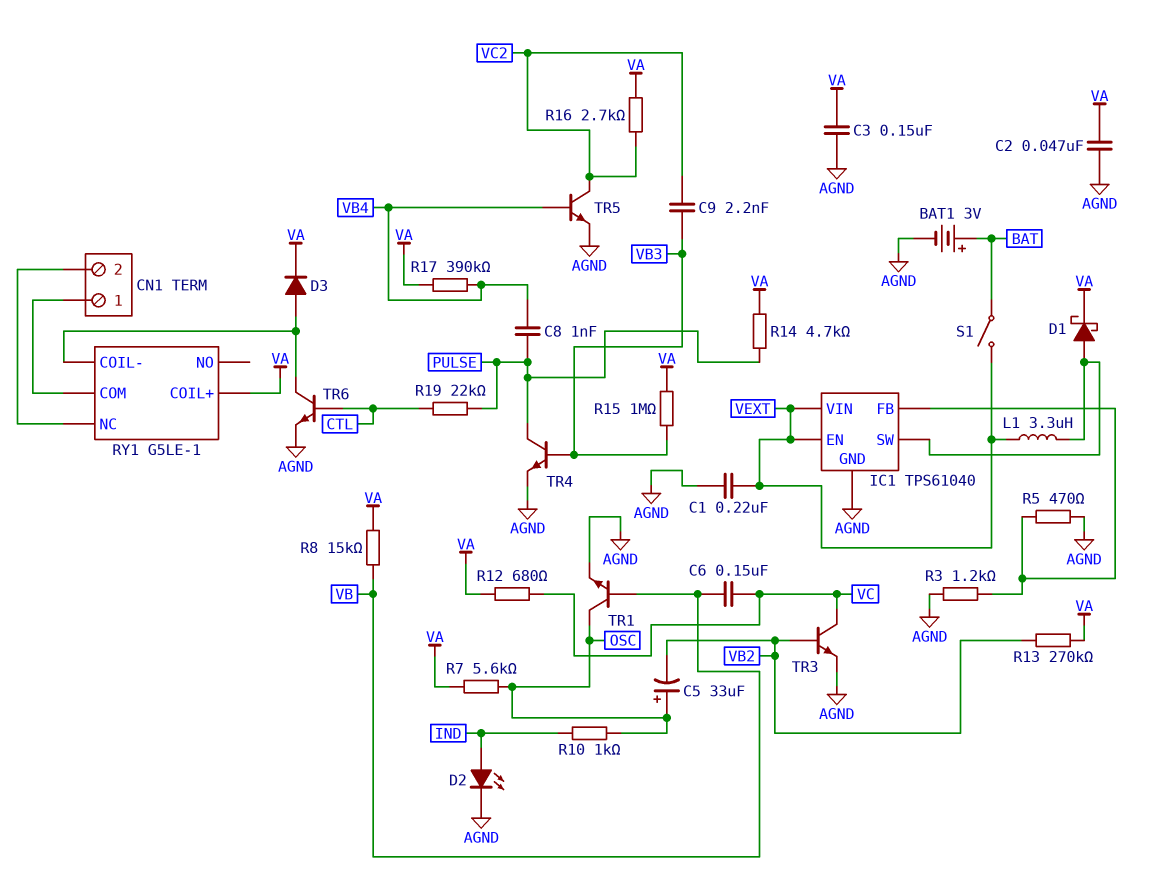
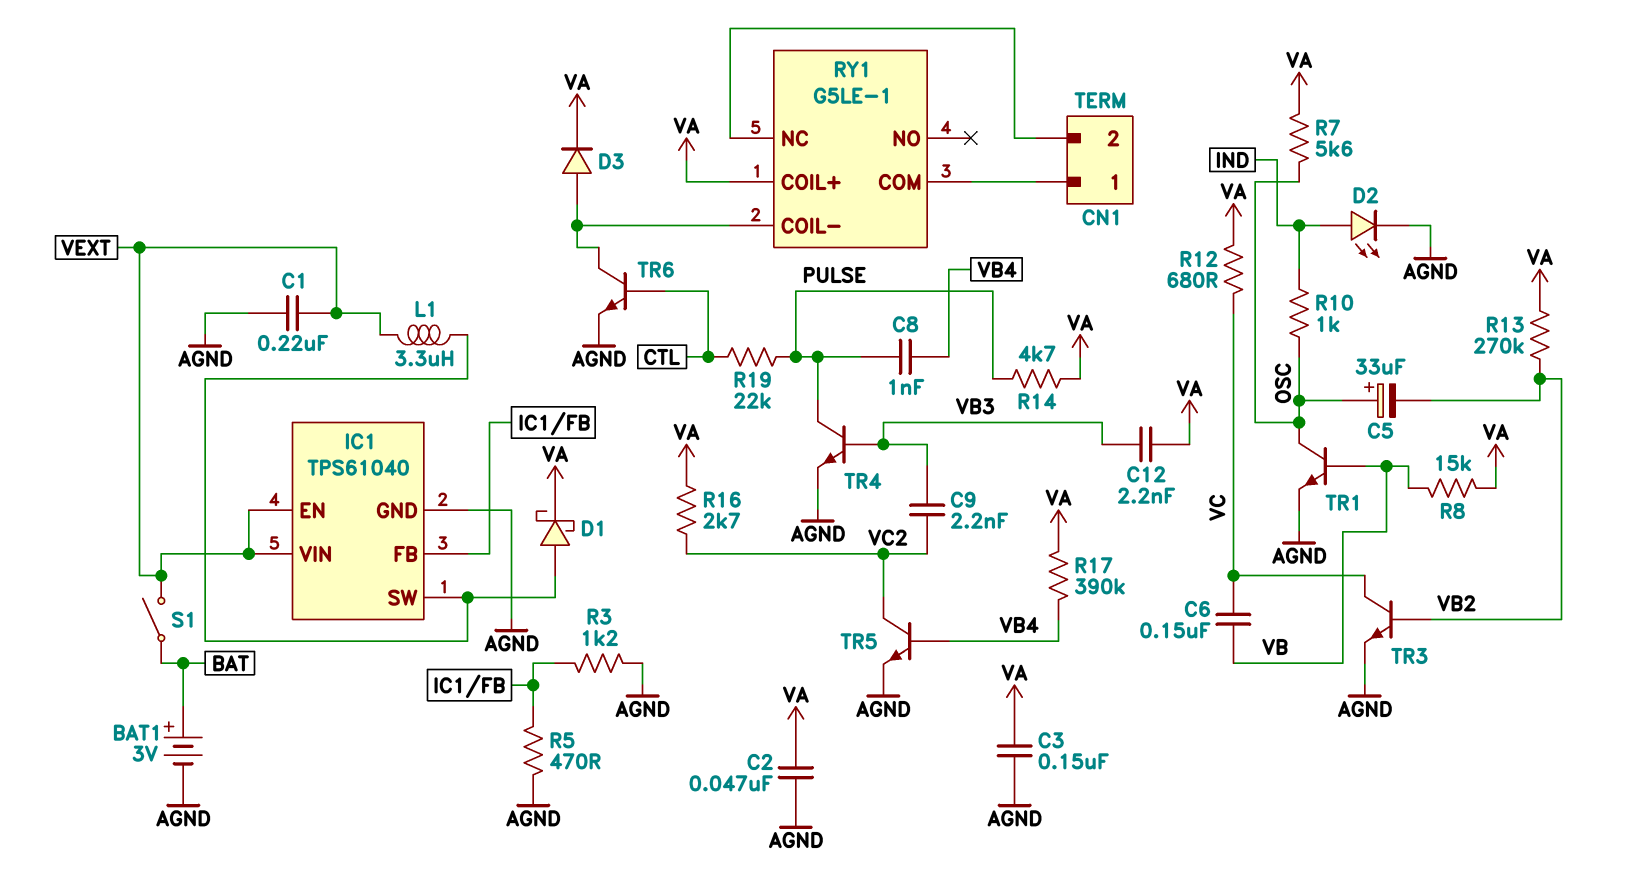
C12: none -> 2.2nF (VA, VB3)
R15: 1M (VA, VB3) -> none

